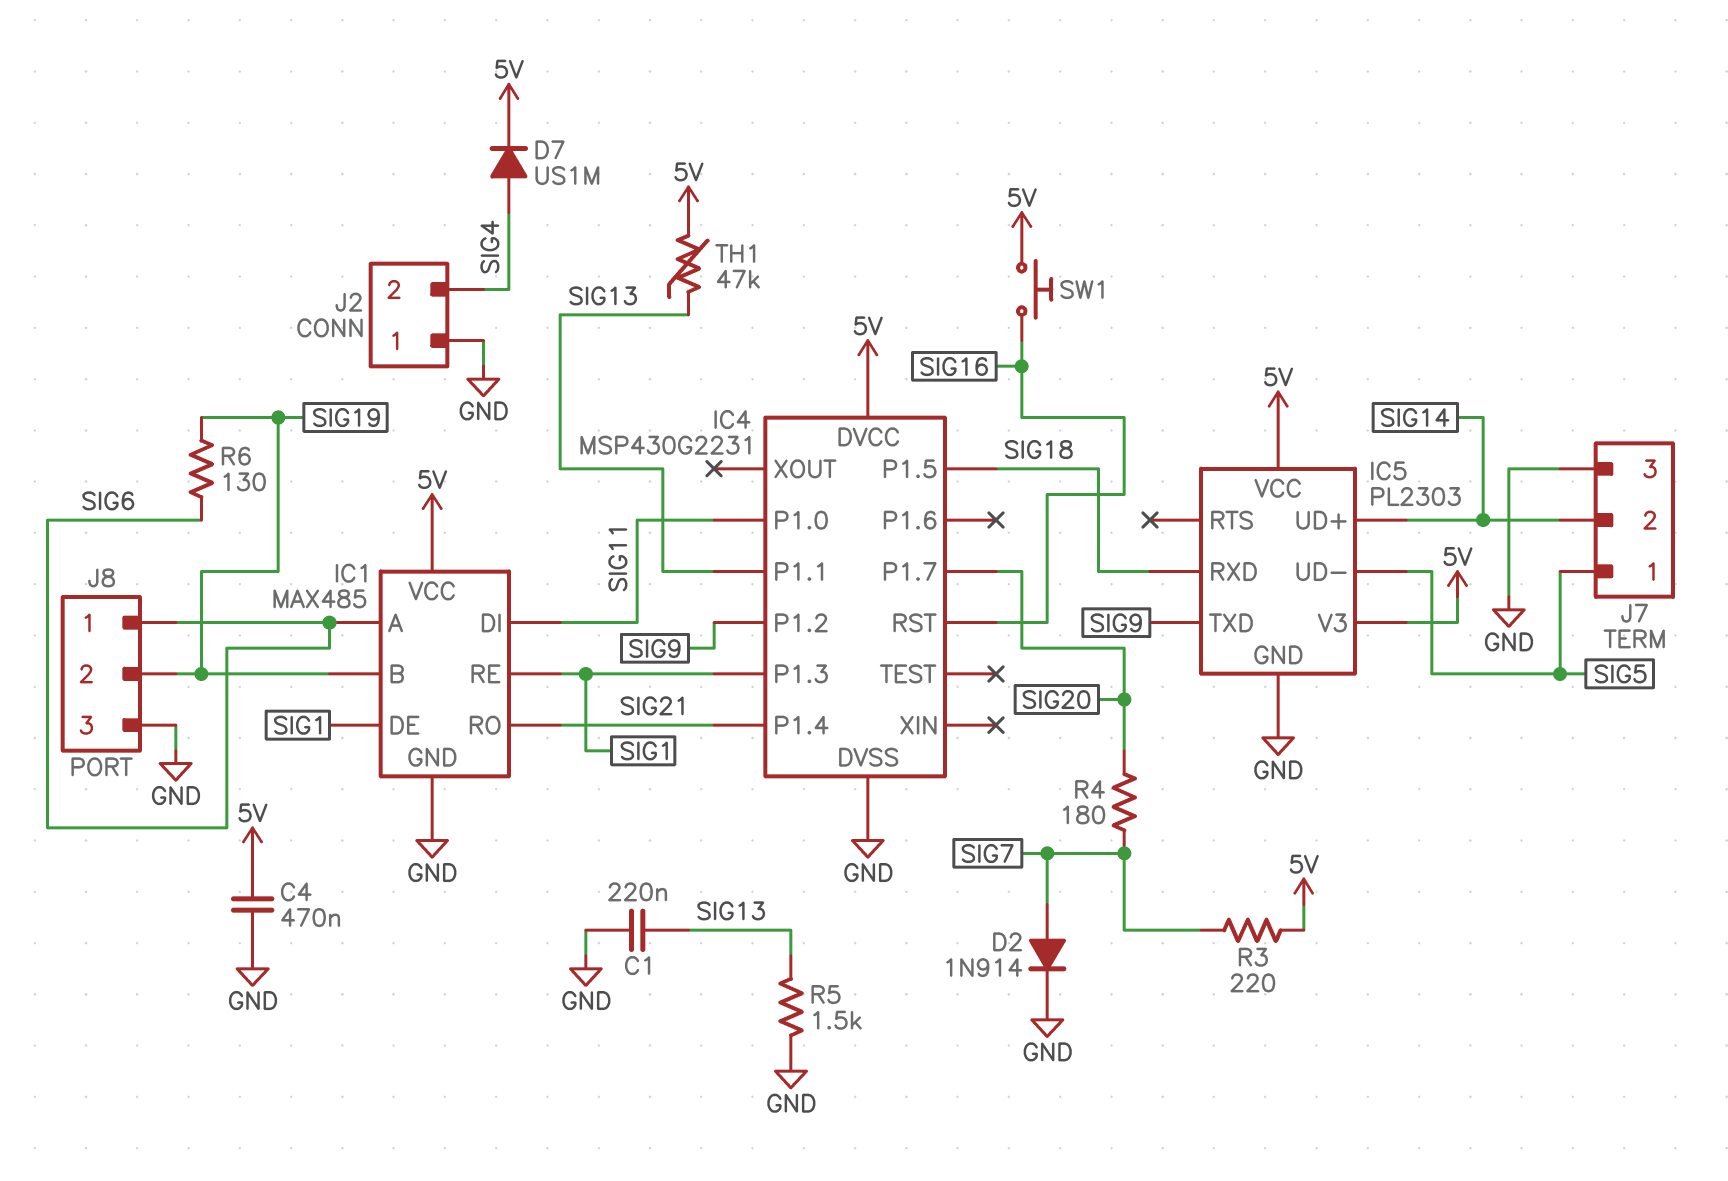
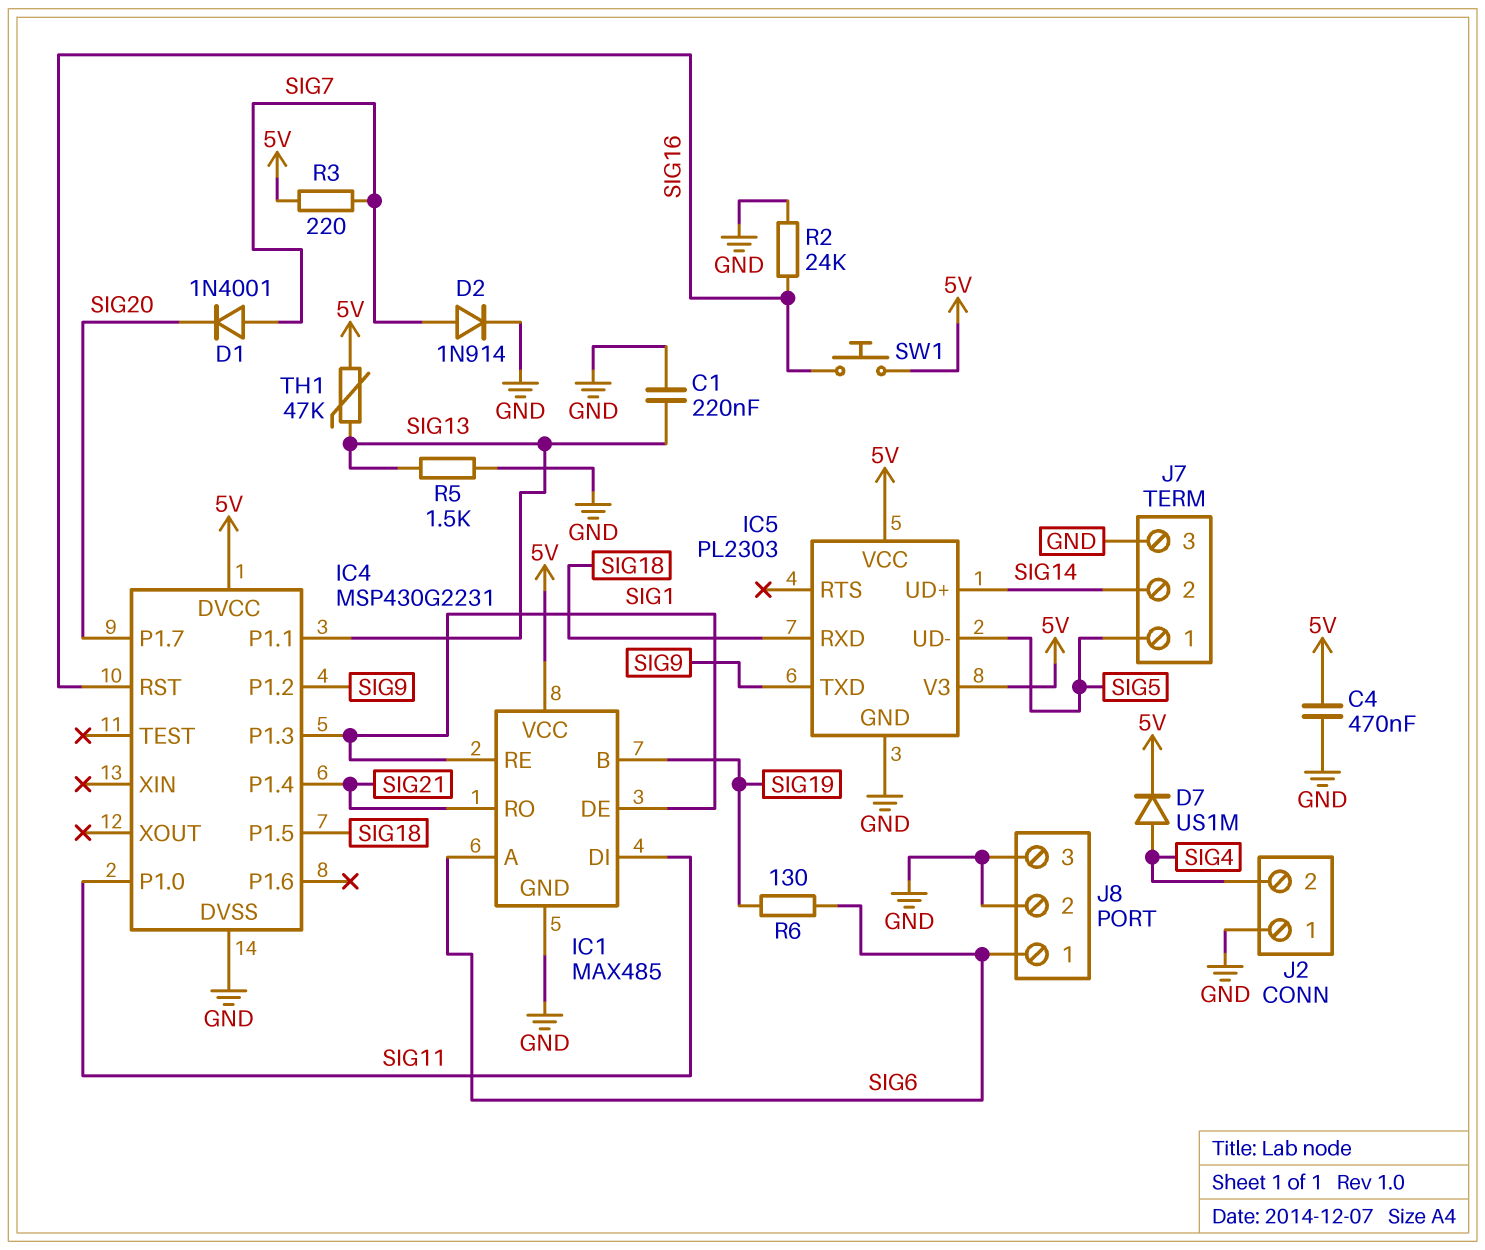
D1: none -> diode 1N4001 (A SIG7, K SIG20)
J8 pin 2: SIG19 -> GND
R2: none -> 24k (GND, SIG16)
R4: 180 (SIG7, SIG20) -> none

